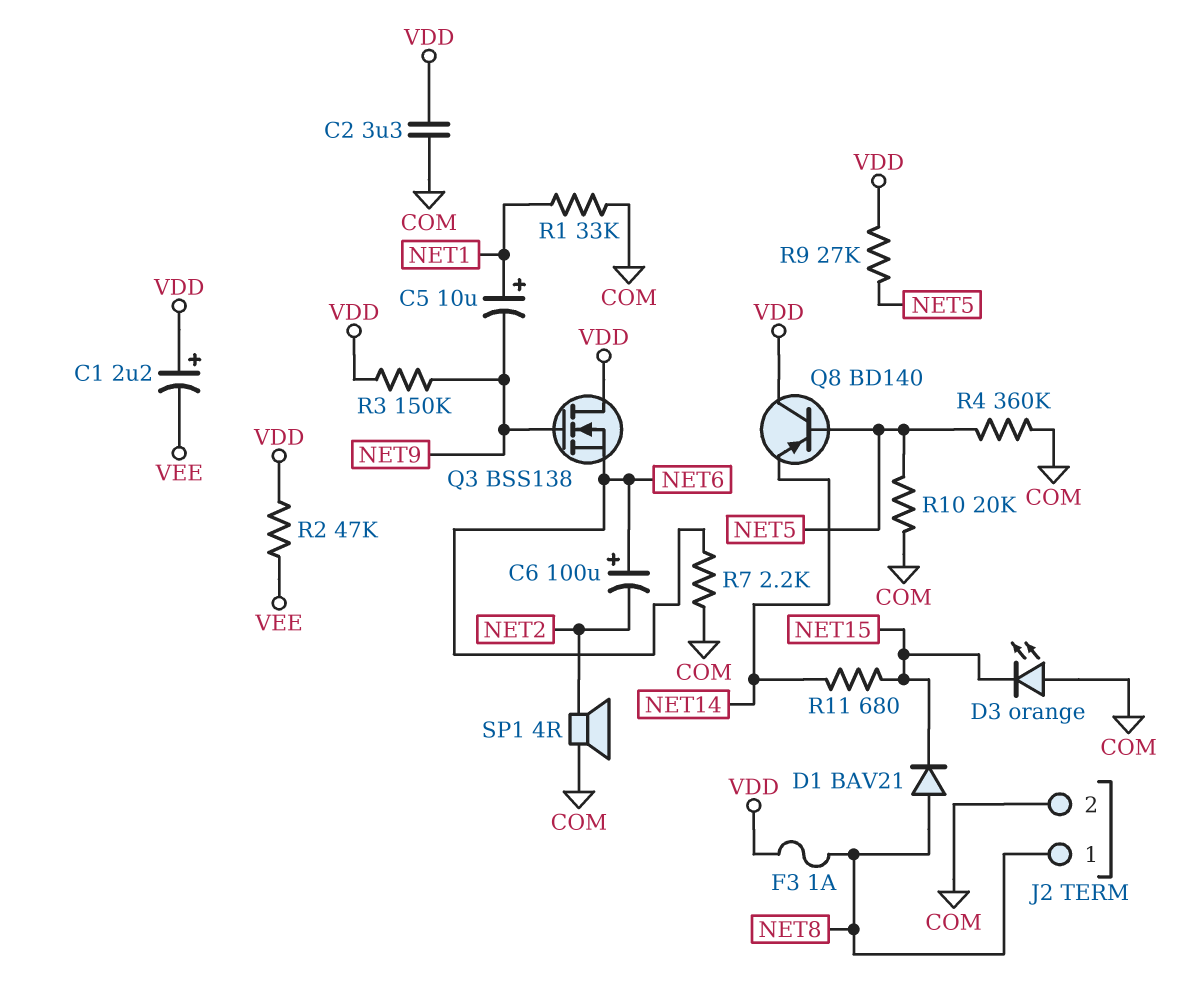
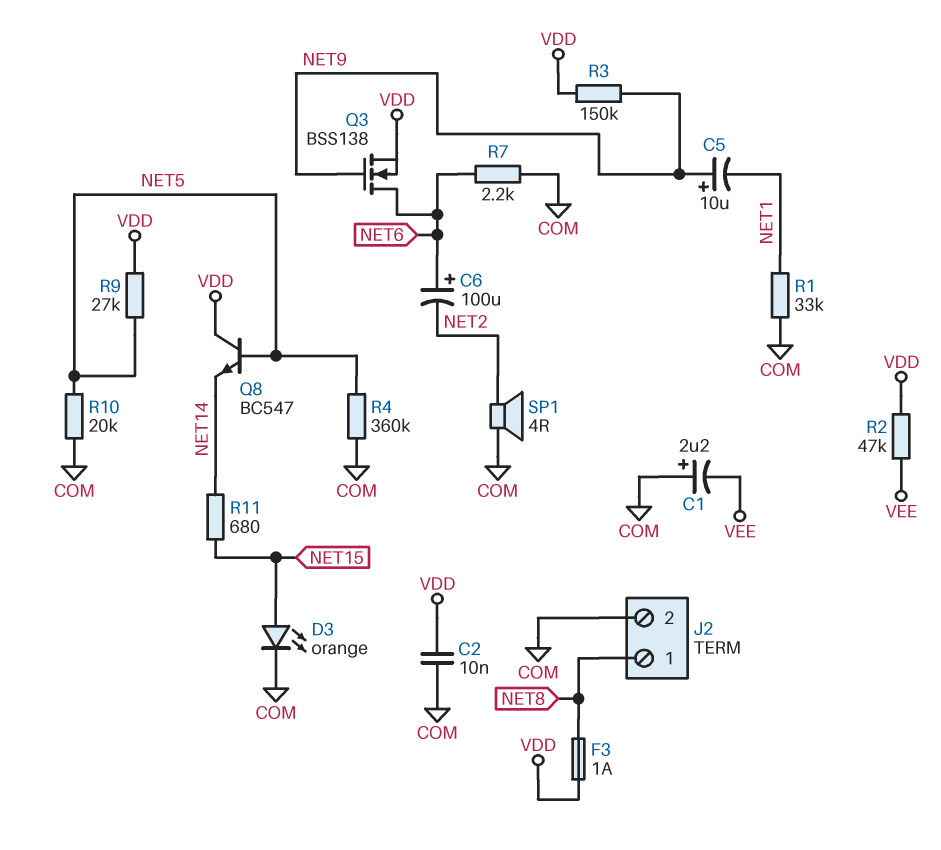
C1: 2.2uF (plus VDD, minus VEE) -> 2.2uF (plus COM, minus VEE)
C2: 3.3uF (COM, VDD) -> 10nF (COM, VDD)
C5: 10uF (plus NET1, minus NET9) -> 10uF (plus NET9, minus NET1)
D1: diode BAV21 (A NET8, K NET15) -> none
D3: LED orange (A COM, K NET15) -> LED orange (A NET15, K COM)
Q3: NMOS BSS138 (G NET9, D VDD, S NET6) -> NMOS BSS138 (G NET9, D NET6, S VDD)
Q8: PNP BD140 (B NET5, C VDD, E NET14) -> NPN BC547 (B NET5, C VDD, E NET14)

